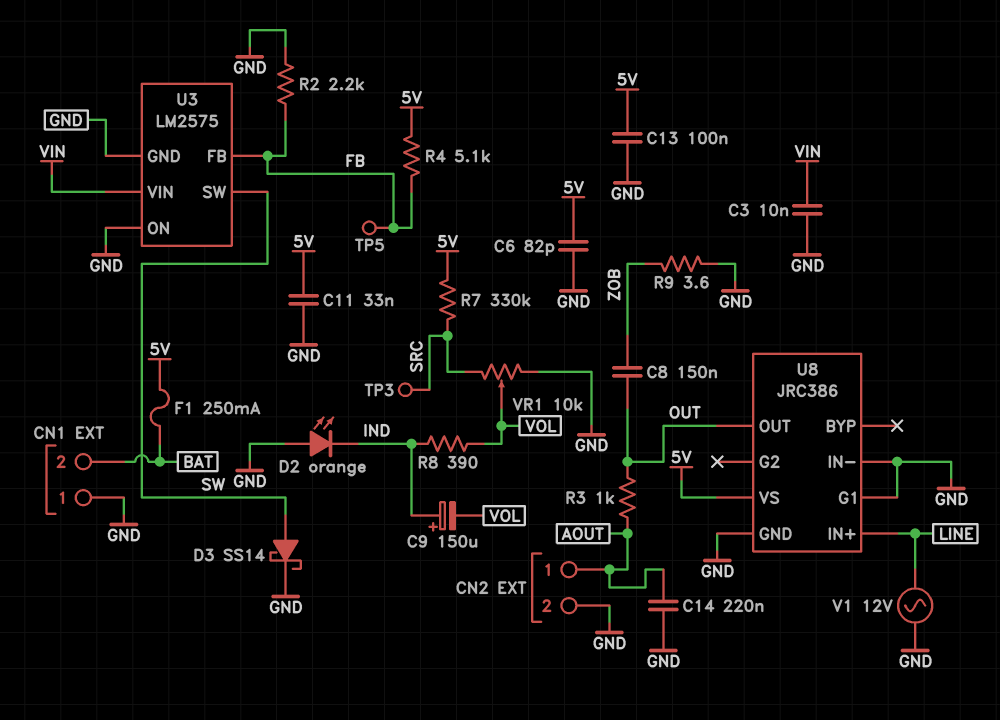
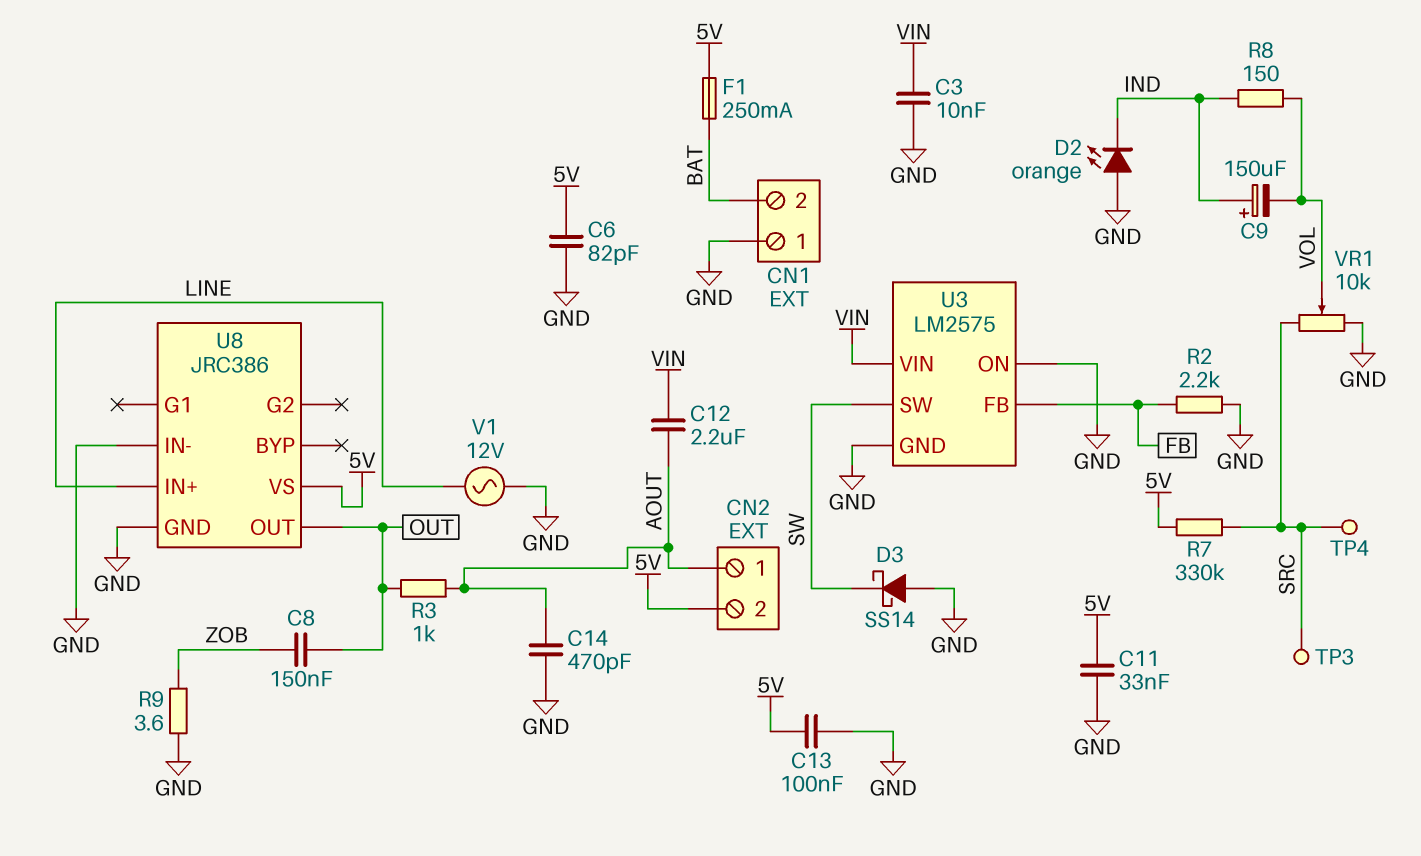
C12: none -> 2.2uF (AOUT, VIN)
C14: 220nF (AOUT, GND) -> 470pF (AOUT, GND)
CN2 pin 2: GND -> 5V
D3: schottky SS14 (A SW, K GND) -> schottky SS14 (A GND, K SW)
R4: 5.1k (5V, FB) -> none
R8: 390 (IND, VOL) -> 150 (IND, VOL)
TP4: none -> test point (SRC)
TP5: test point (FB) -> none
U8 pin G1: GND -> none

